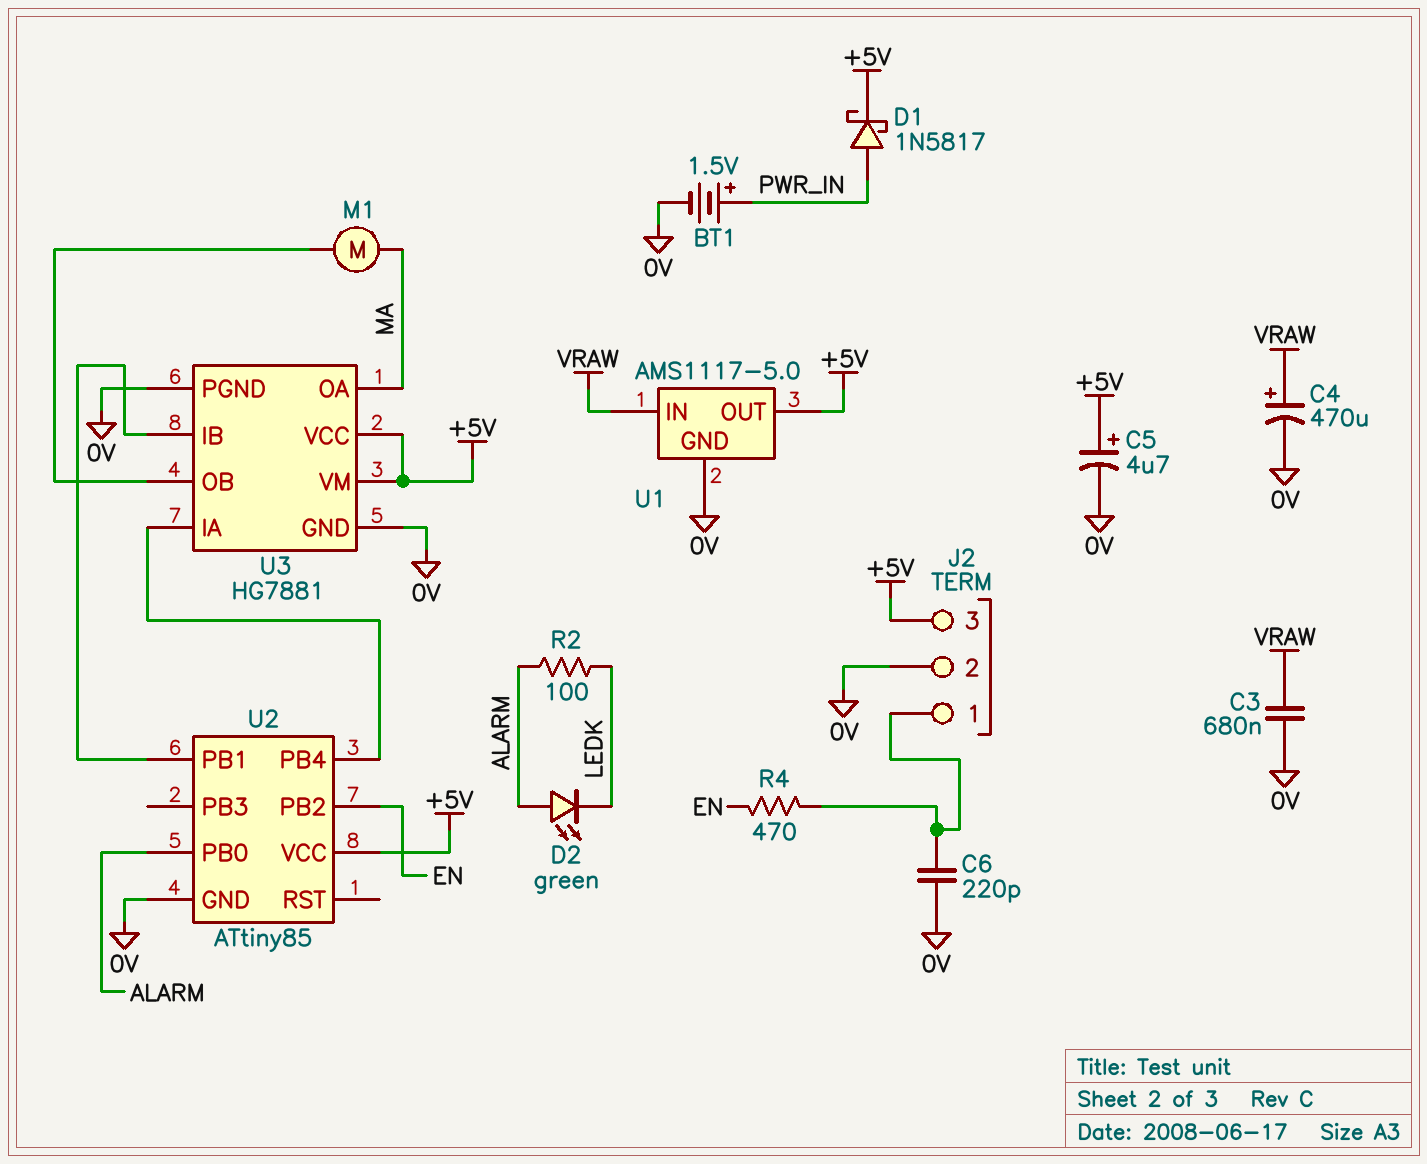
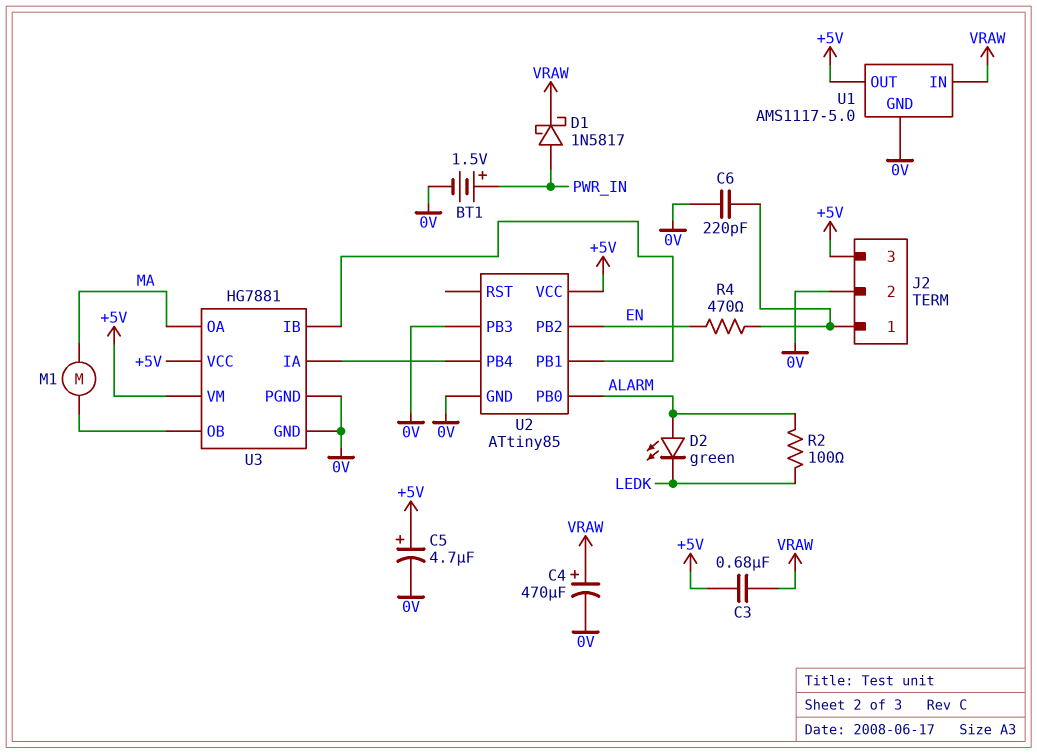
C3: 680nF (0V, VRAW) -> 680nF (+5V, VRAW)
D1: schottky 1N5817 (A PWR_IN, K +5V) -> schottky 1N5817 (A PWR_IN, K VRAW)
U2 pin PB3: none -> 0V

